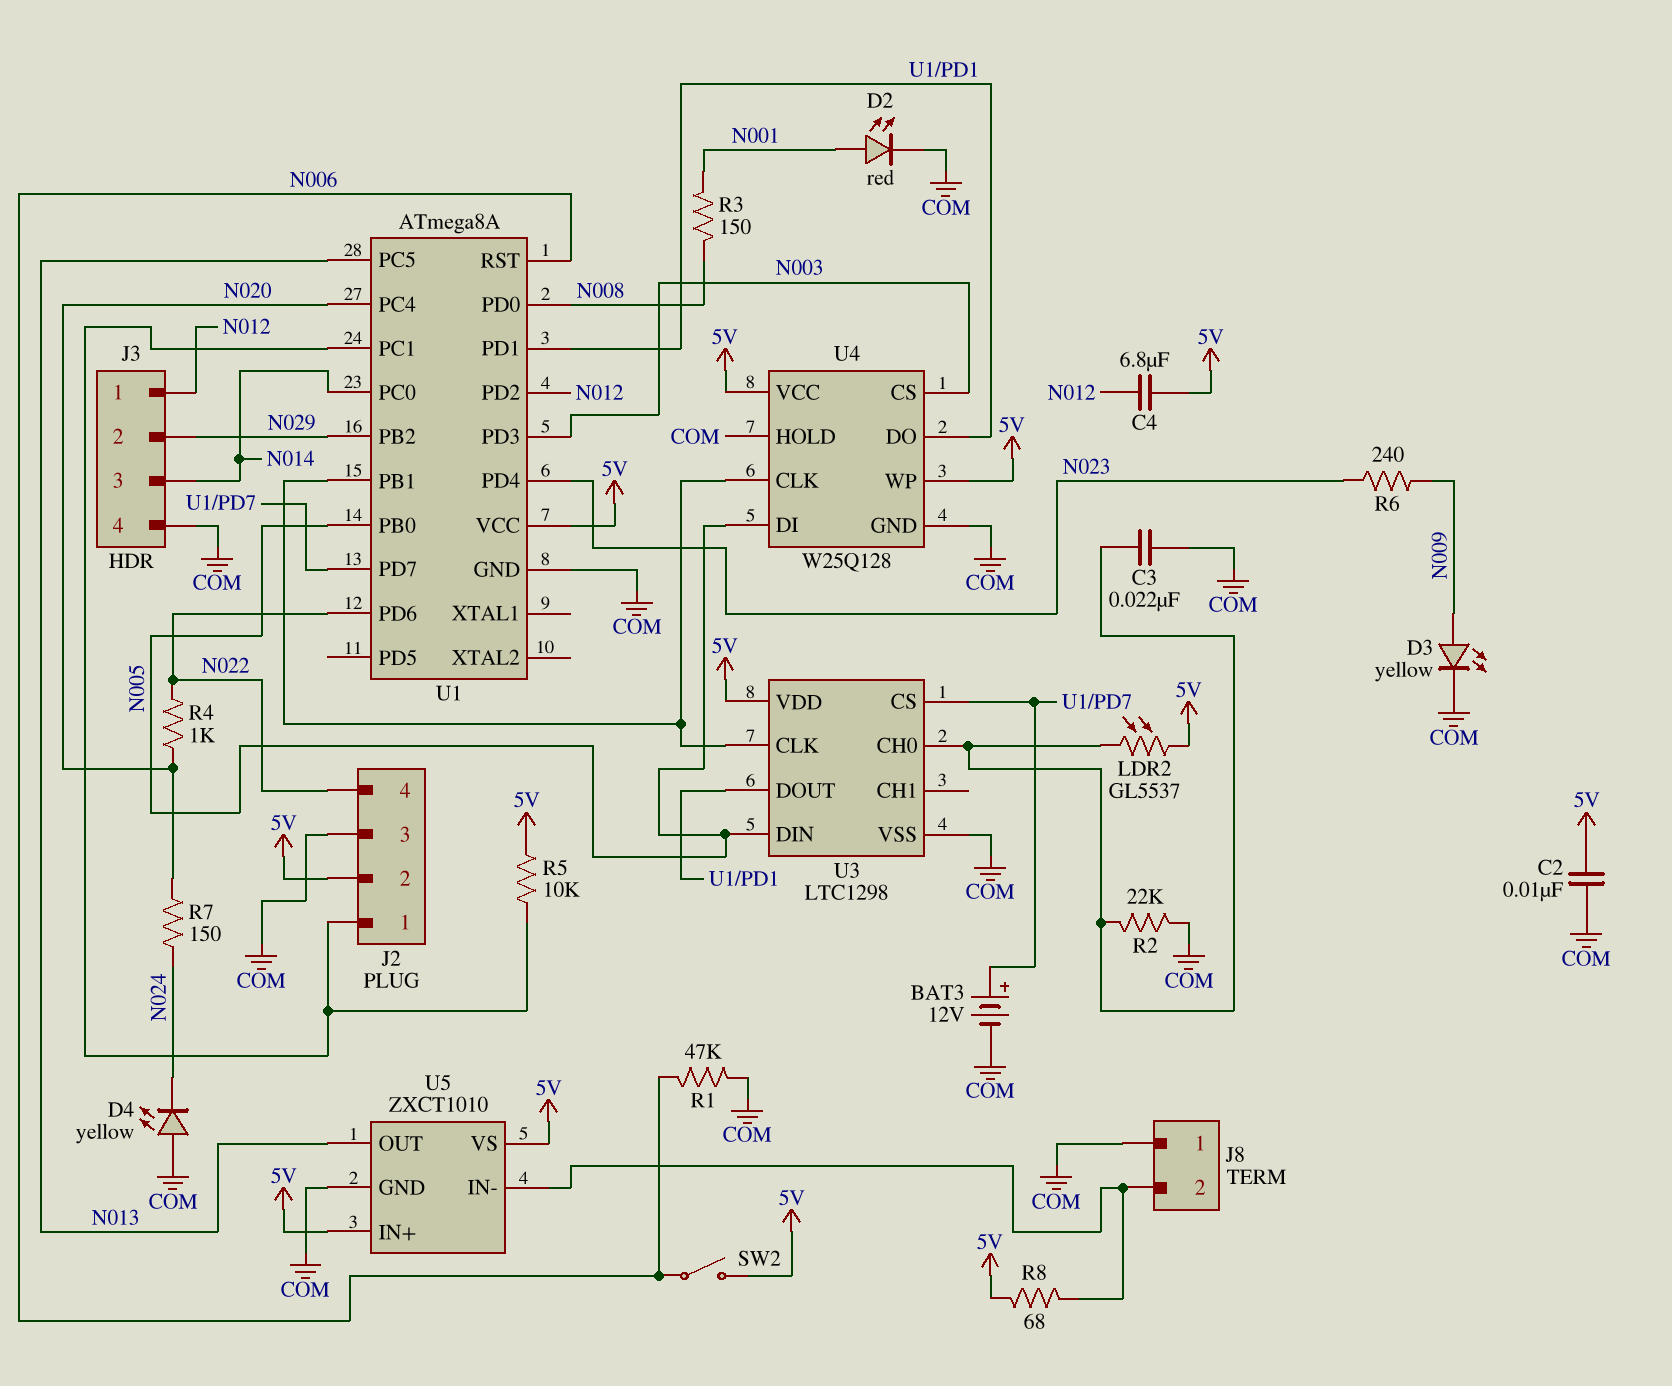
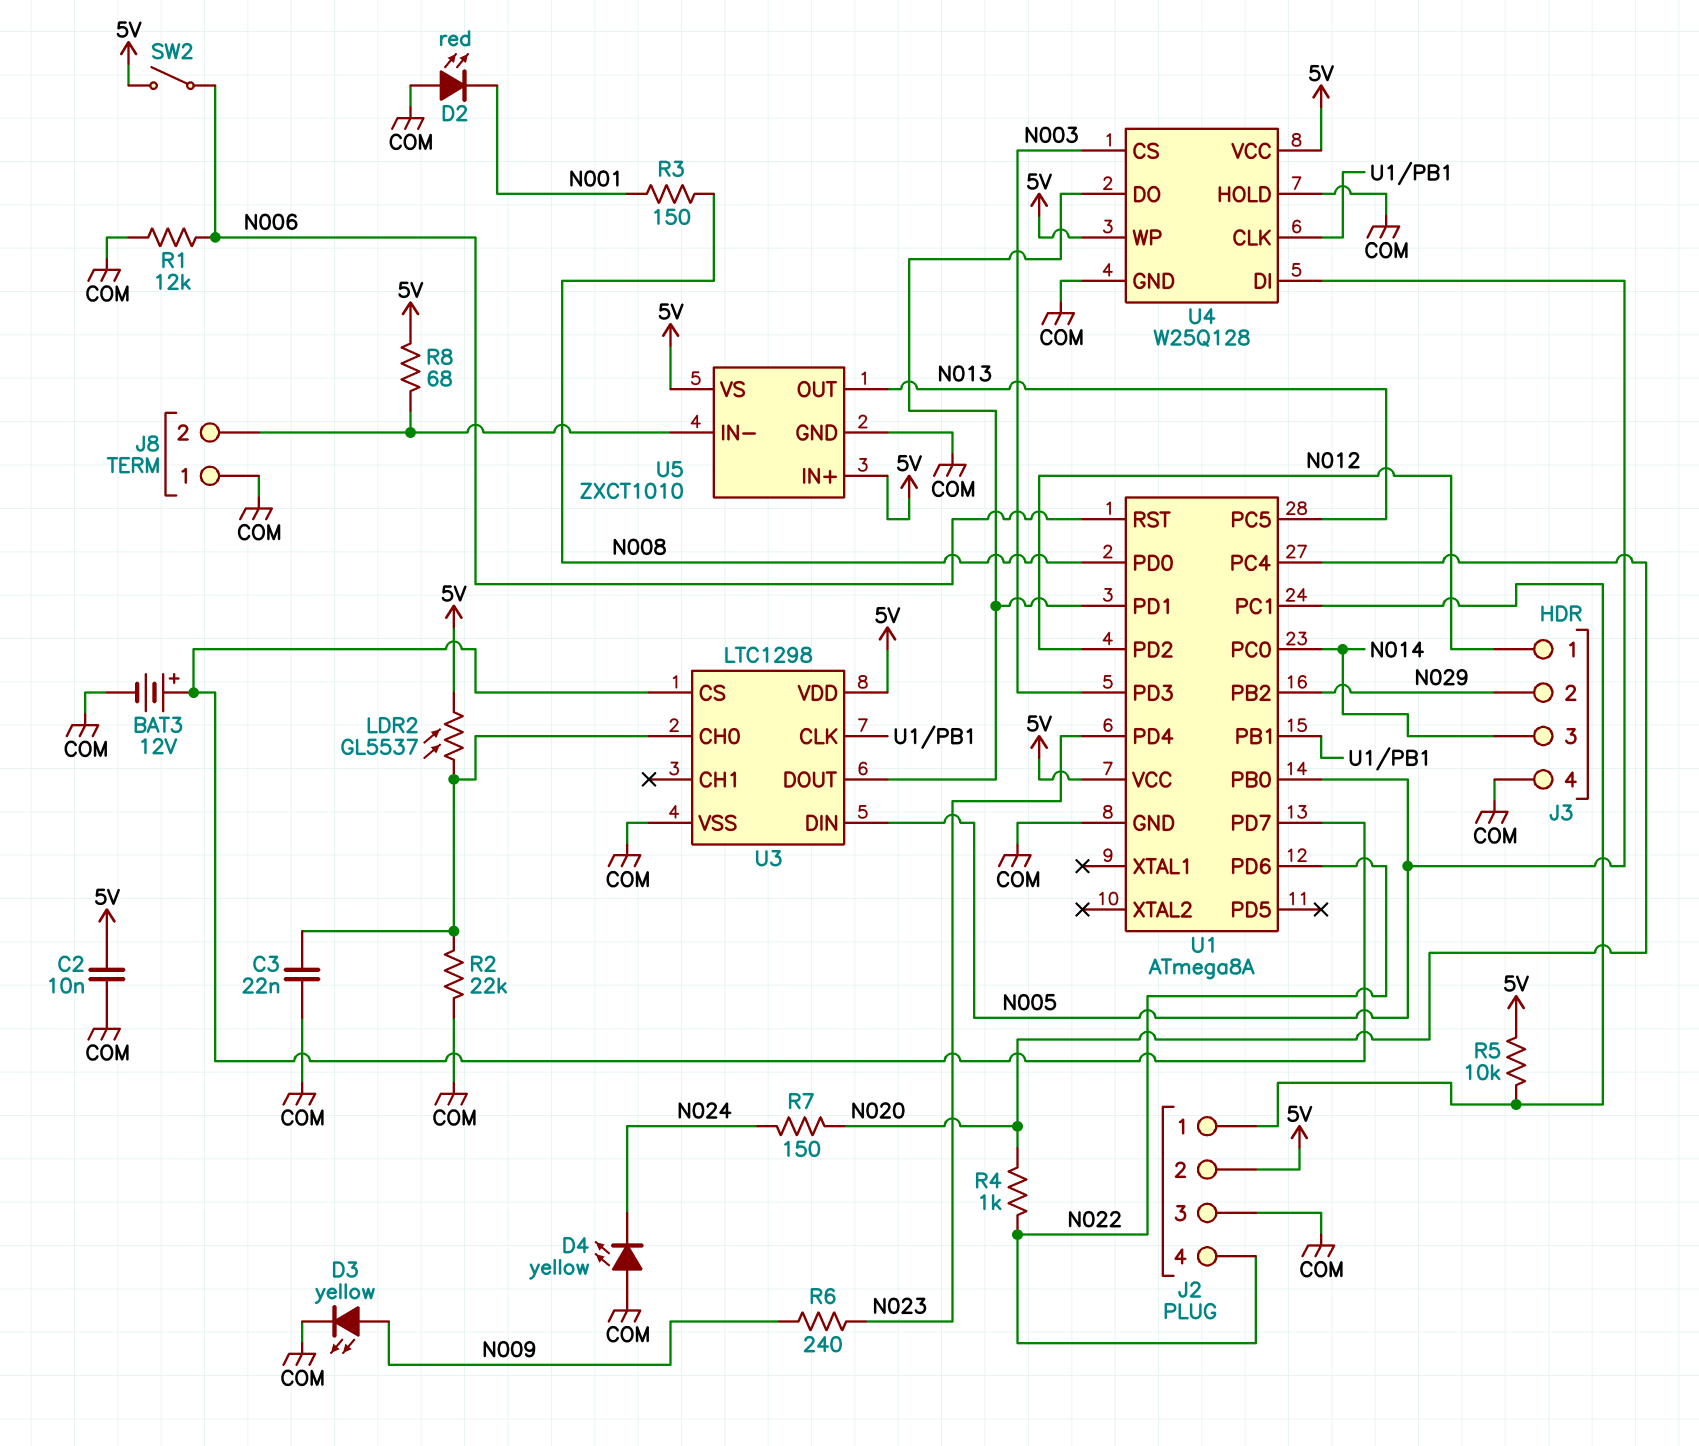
C4: 6.8uF (5V, N012) -> none
D2: LED red (A N001, K COM) -> LED red (A COM, K N001)
R1: 47k (COM, N006) -> 12k (COM, N006)

